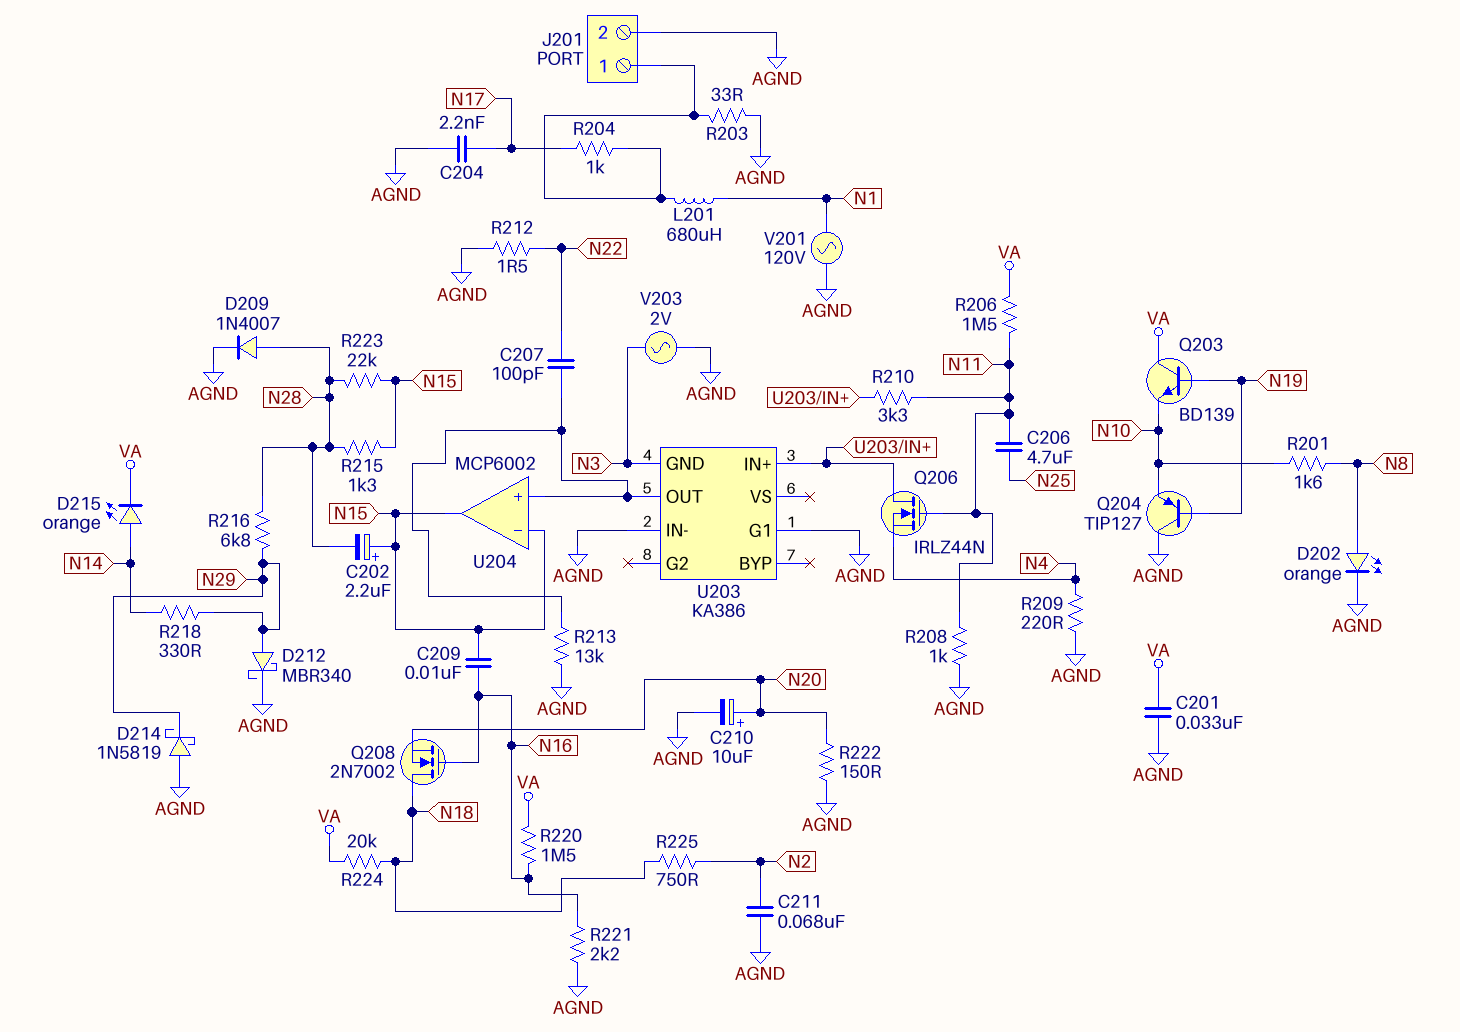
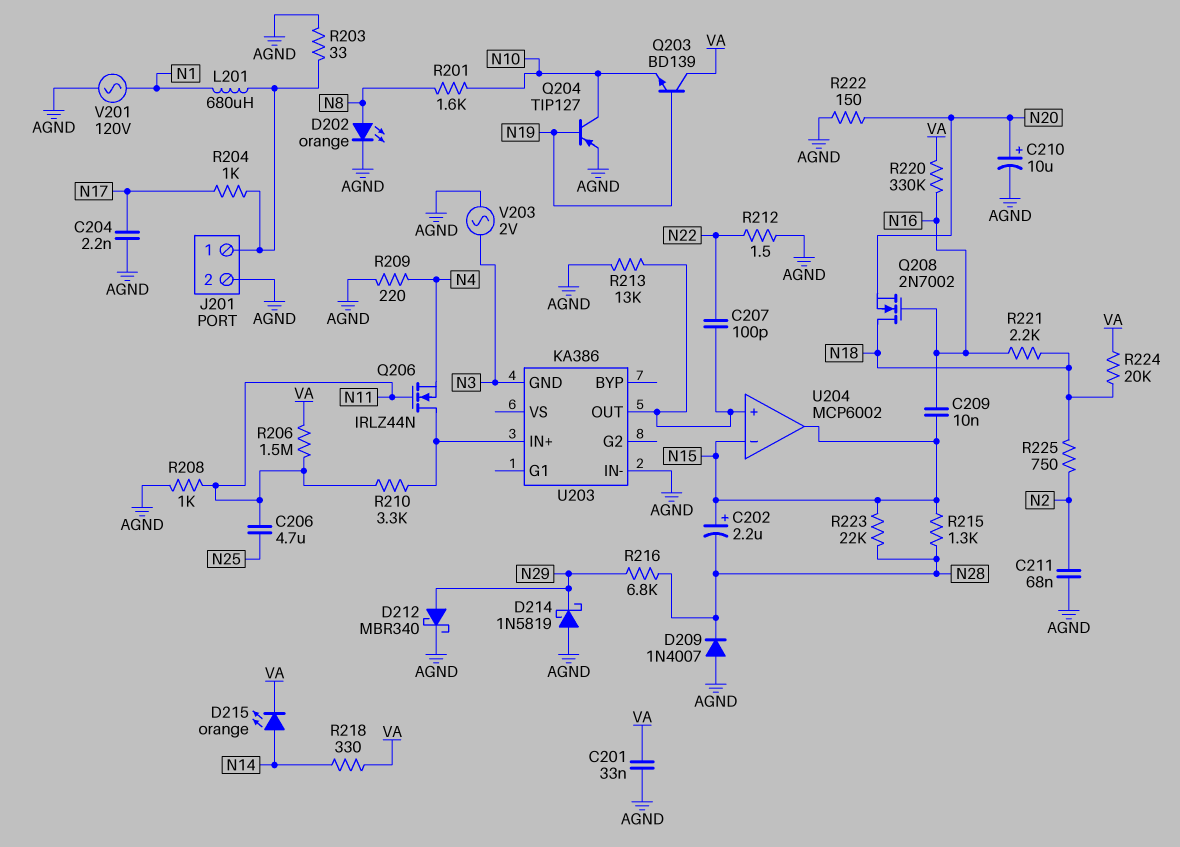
D209: diode 1N4007 (A N28, K AGND) -> diode 1N4007 (A AGND, K N28)
Q204: PNP TIP127 (B N19, C AGND, E N10) -> PNP TIP127 (B N19, C N10, E AGND)
R218: 330 (N14, N29) -> 330 (N14, VA)
R220: 1.5M (N16, VA) -> 330k (N16, VA)
R221: 2.2k (AGND, N16) -> 2.2k (N16, N18)
U203 pin G1: AGND -> none

